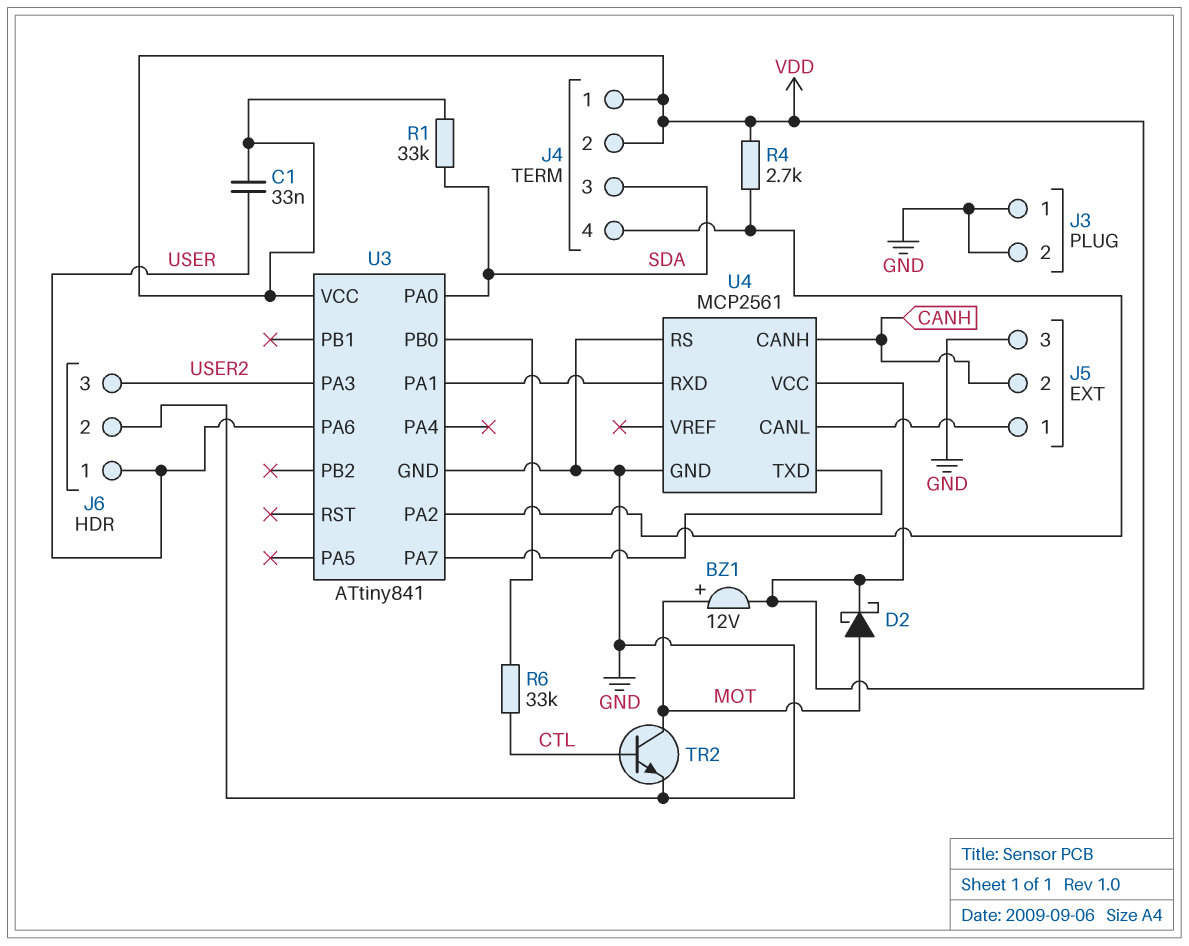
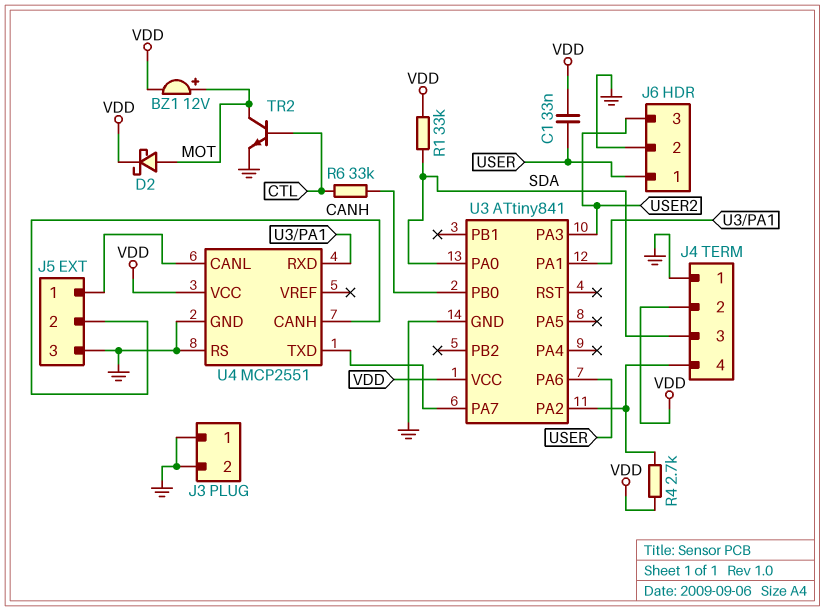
J4 pin 1: VDD -> GND
U4: MCP2561 -> MCP2551

